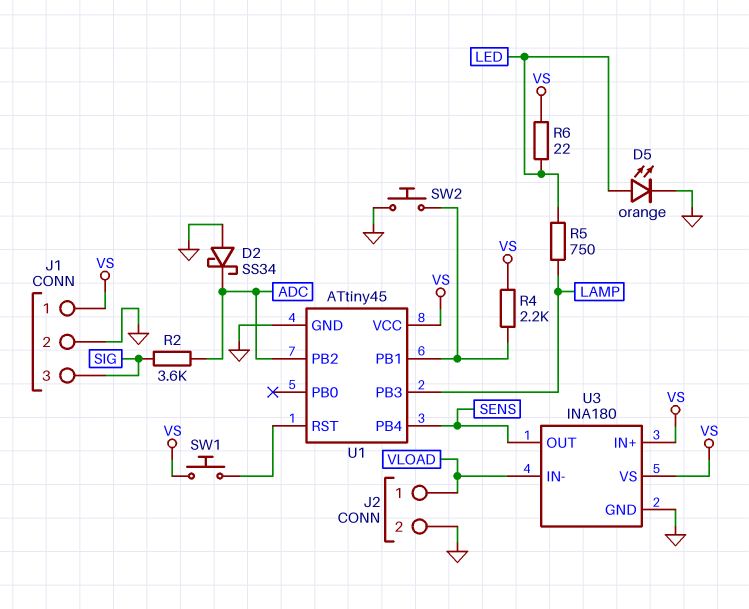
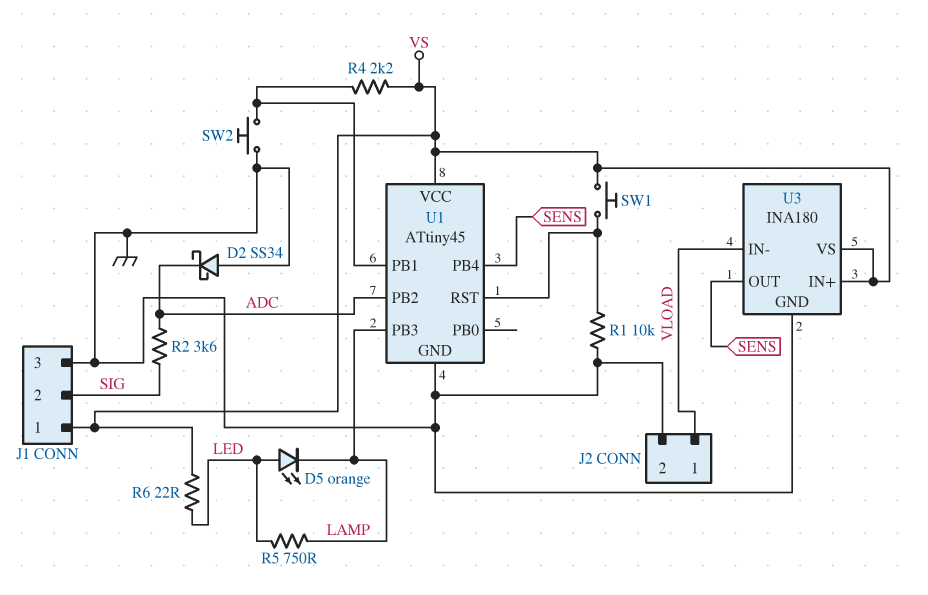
D5: LED orange (A LED, K GND) -> LED orange (A LED, K LAMP)
J1 pin 2: GND -> SIG
J1 pin 3: SIG -> GND
R1: none -> 10k (GND, U1/RST)

